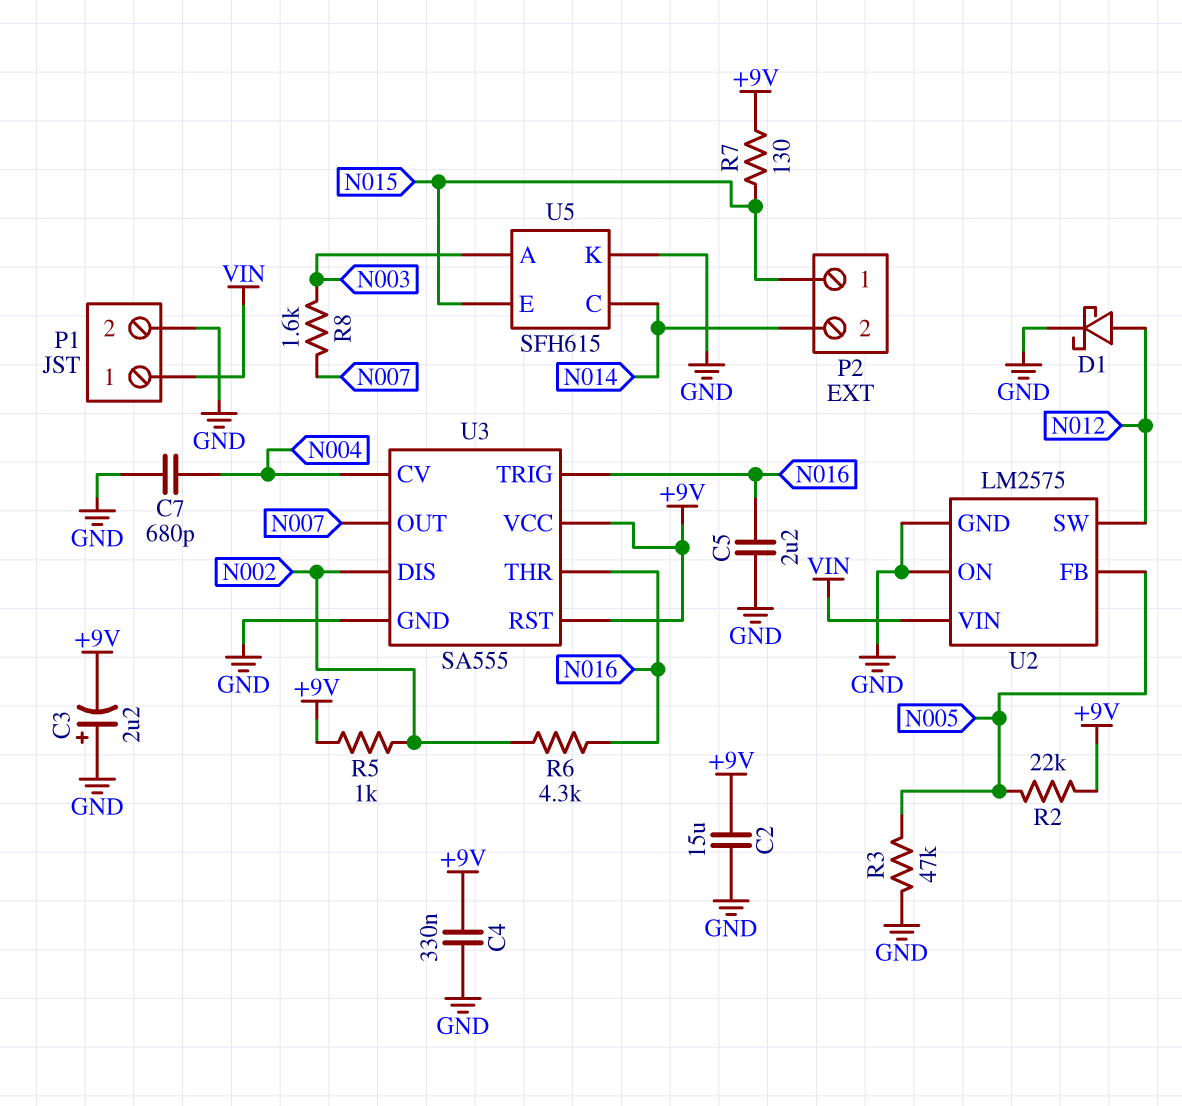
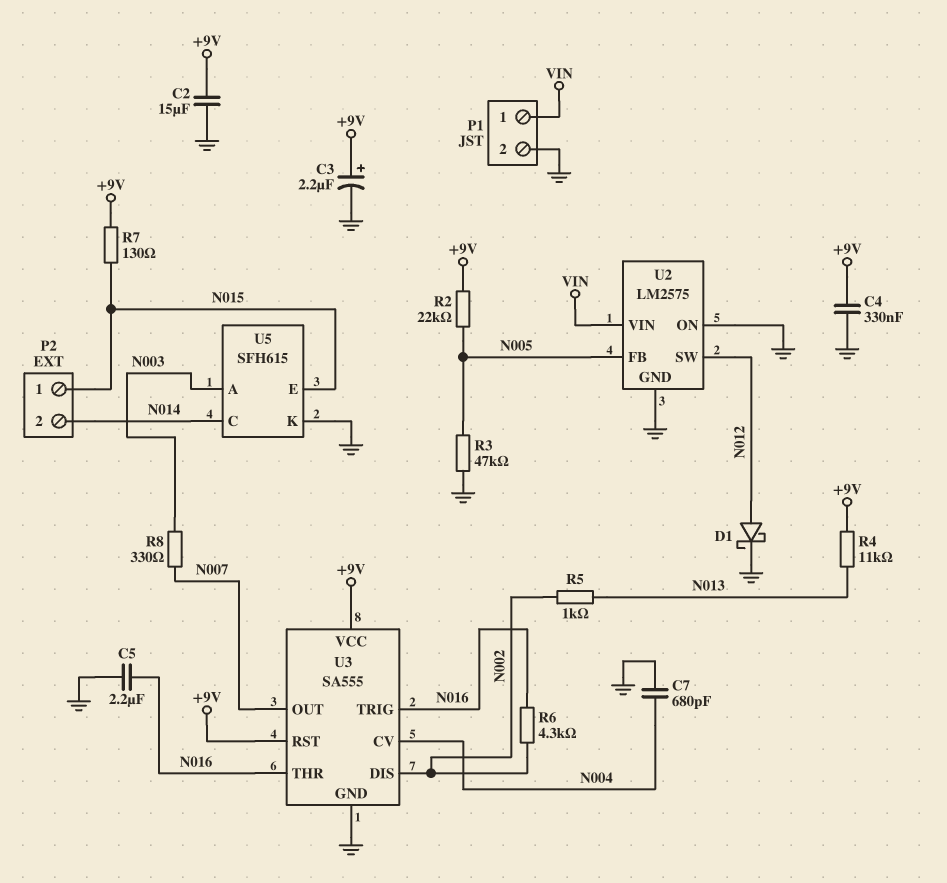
C3: 2.2uF (plus GND, minus +9V) -> 2.2uF (plus +9V, minus GND)
R4: none -> 11k (+9V, N013)
R5: 1k (+9V, N002) -> 1k (N002, N013)
R8: 1.6k (N003, N007) -> 330 (N003, N007)

